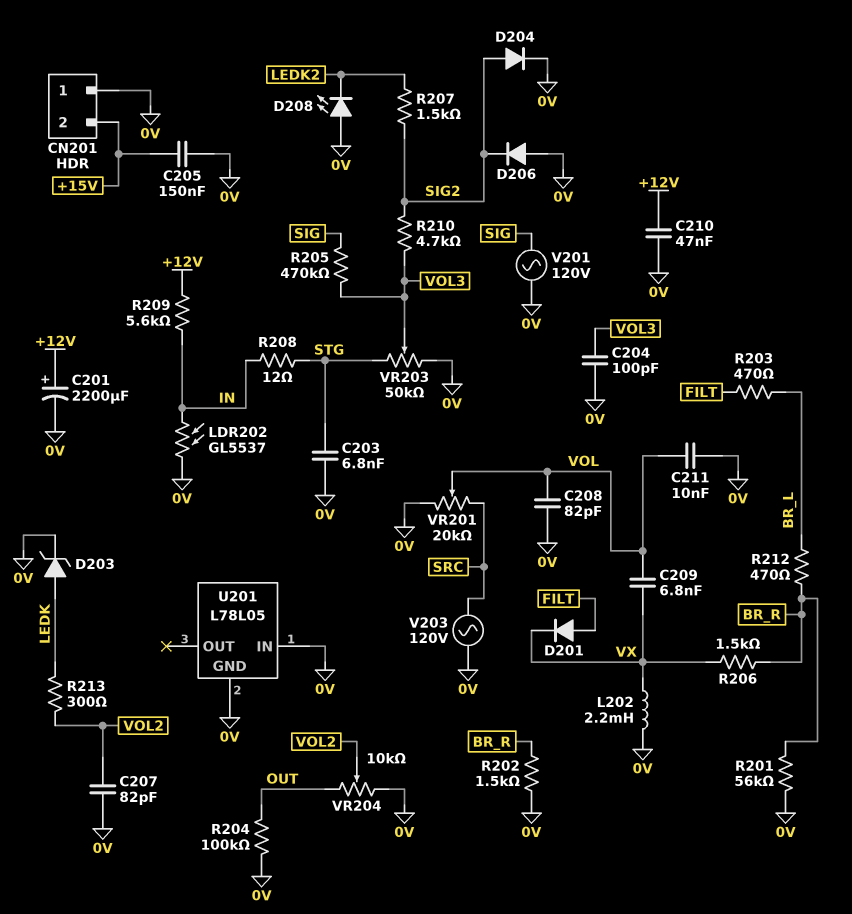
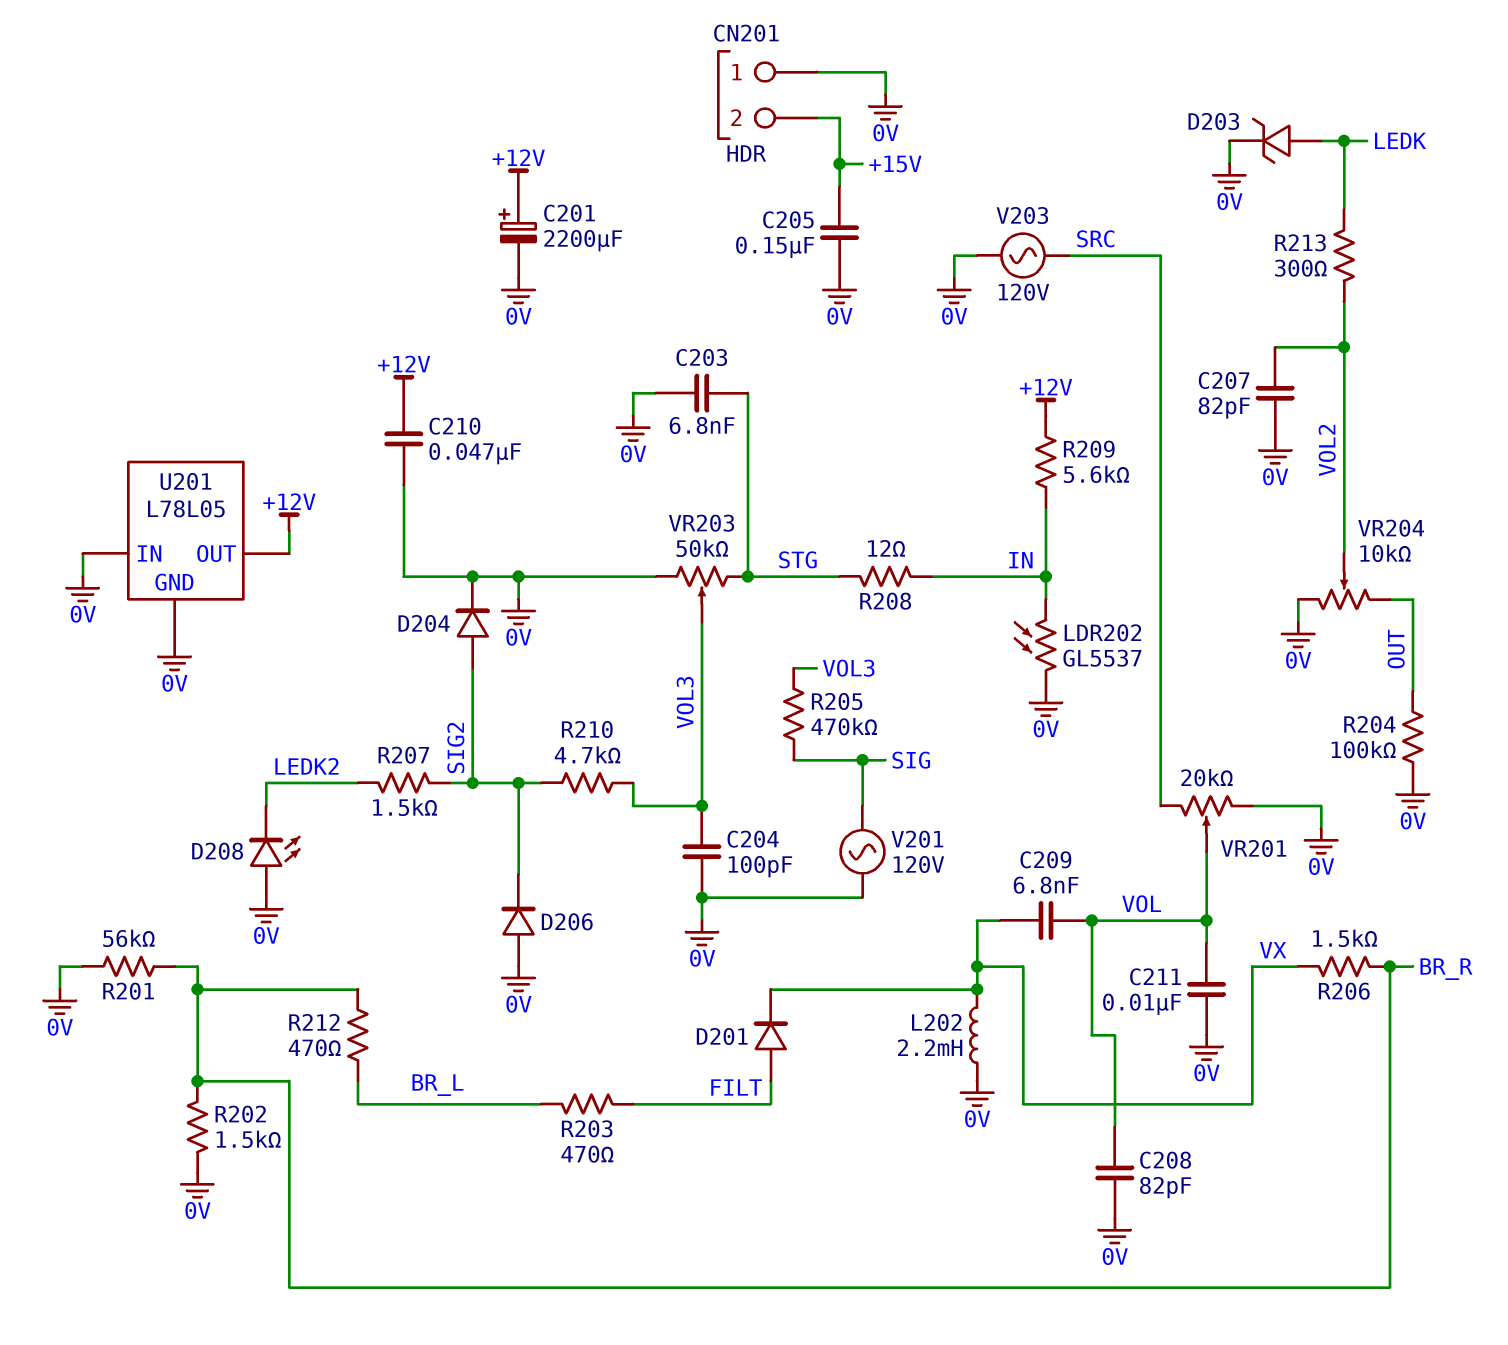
U201 pin OUT: none -> +12V

